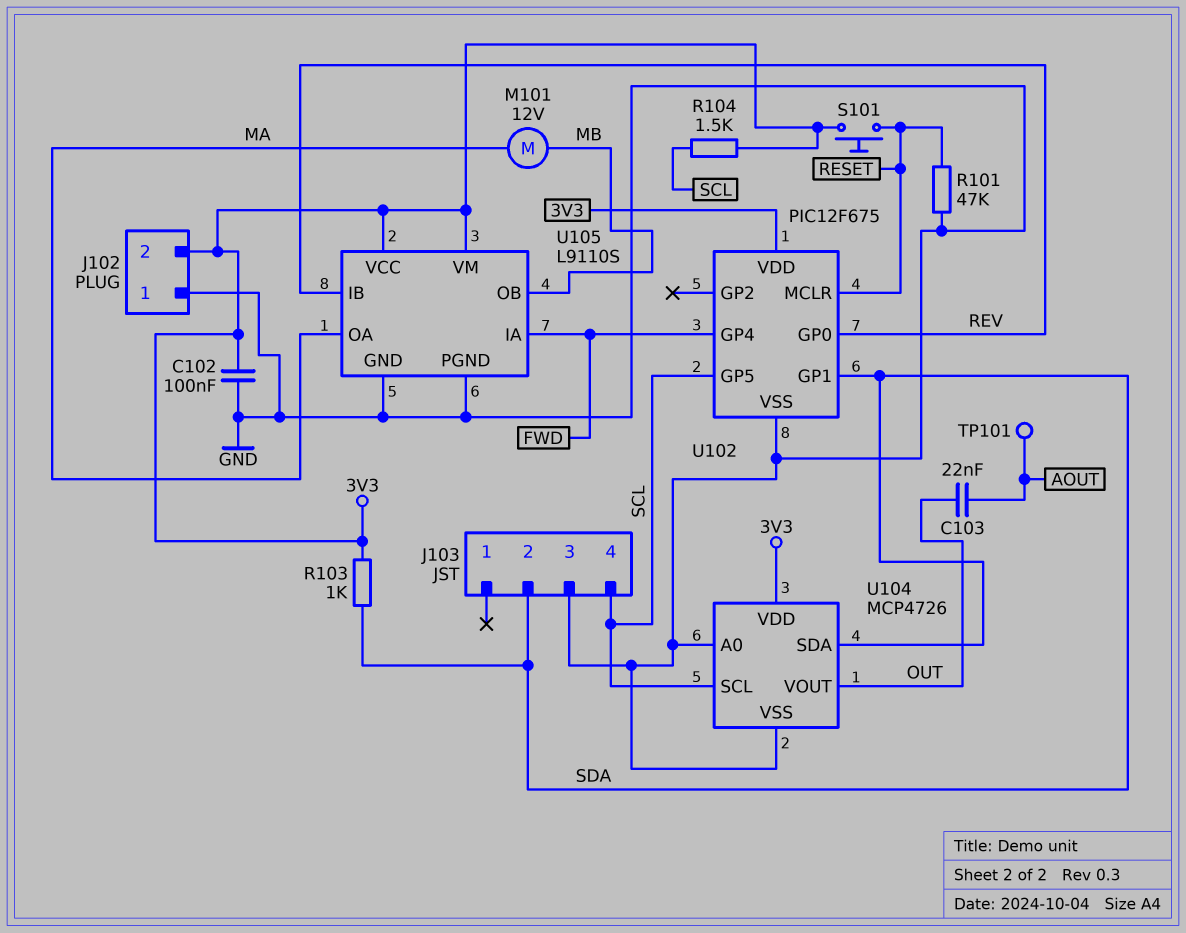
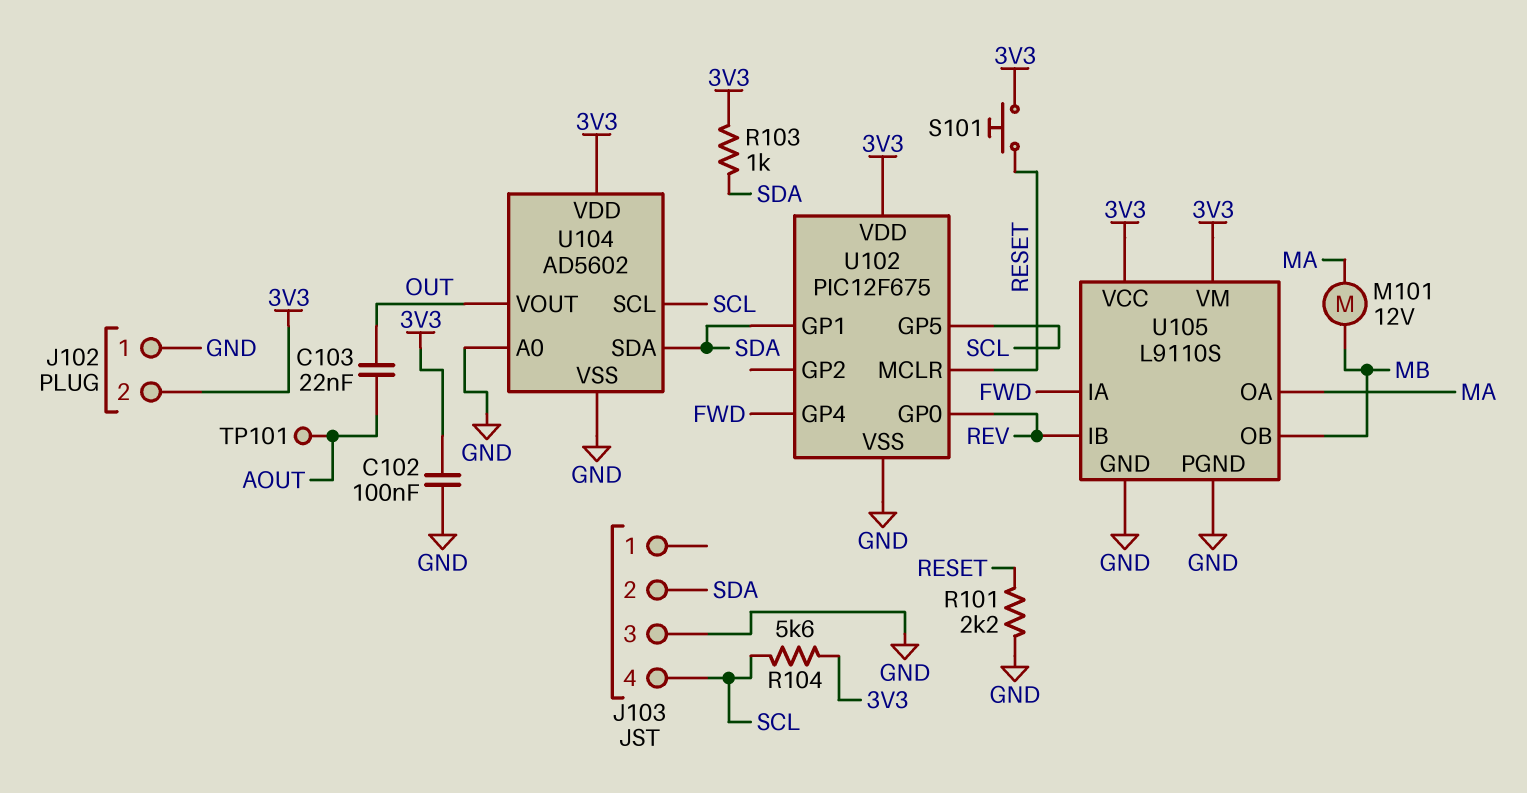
R101: 47k (GND, RESET) -> 2.2k (GND, RESET)
R104: 1.5k (3V3, SCL) -> 5.6k (3V3, SCL)
U104: MCP4726 -> AD5602

